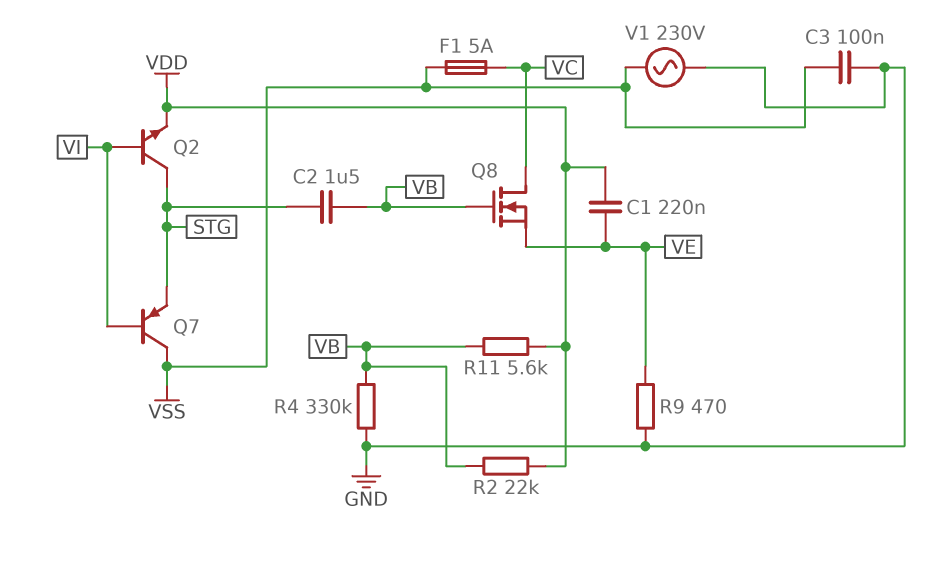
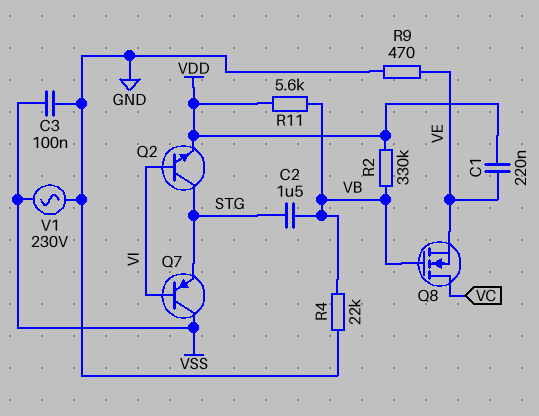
F1: 5A (VC, VSS) -> none
R2: 22k (VB, VDD) -> 330k (VB, VDD)
R4: 330k (GND, VB) -> 22k (GND, VB)

